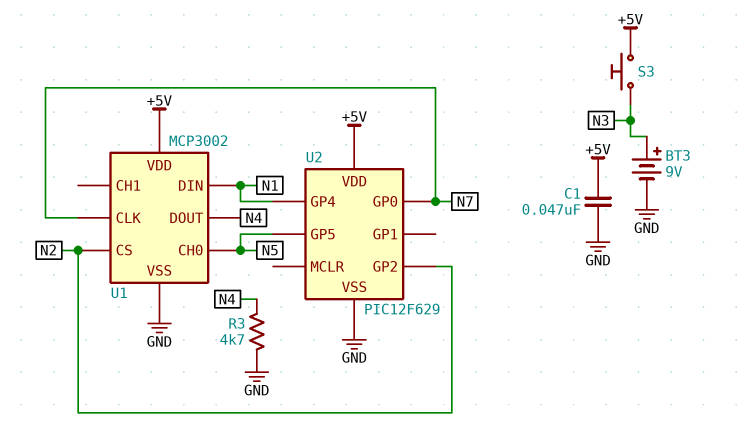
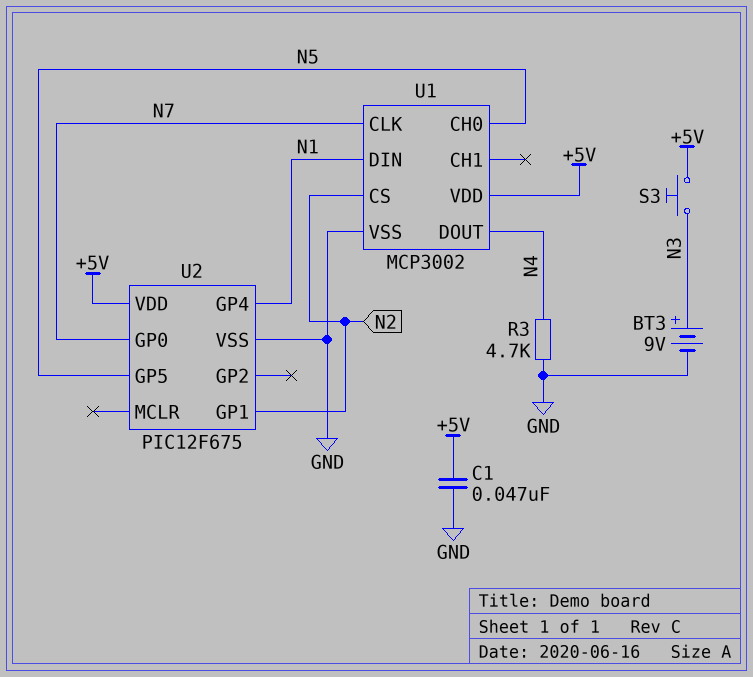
U2: PIC12F629 -> PIC12F675
U2 pin GP1: none -> N2
U2 pin GP2: N2 -> none

